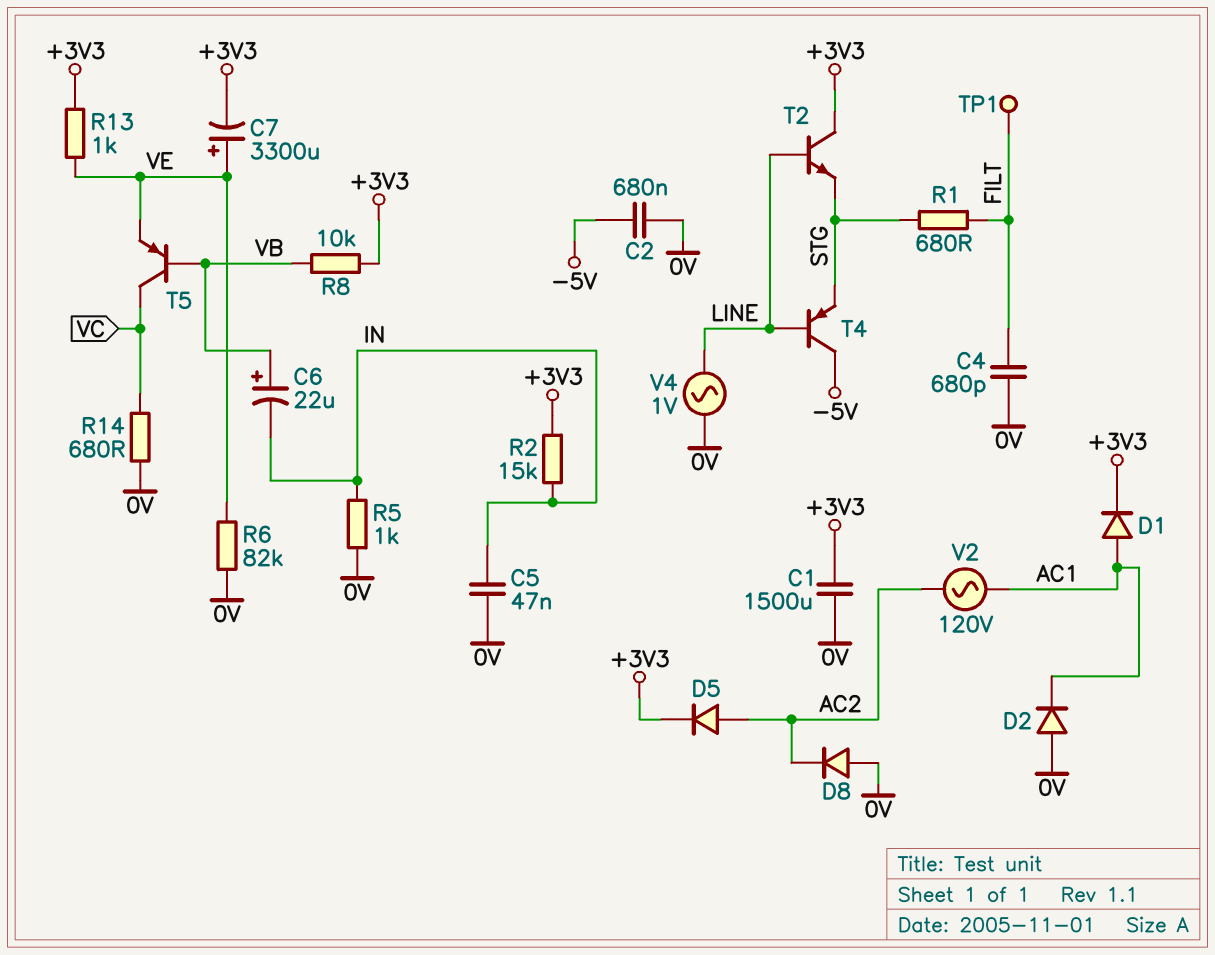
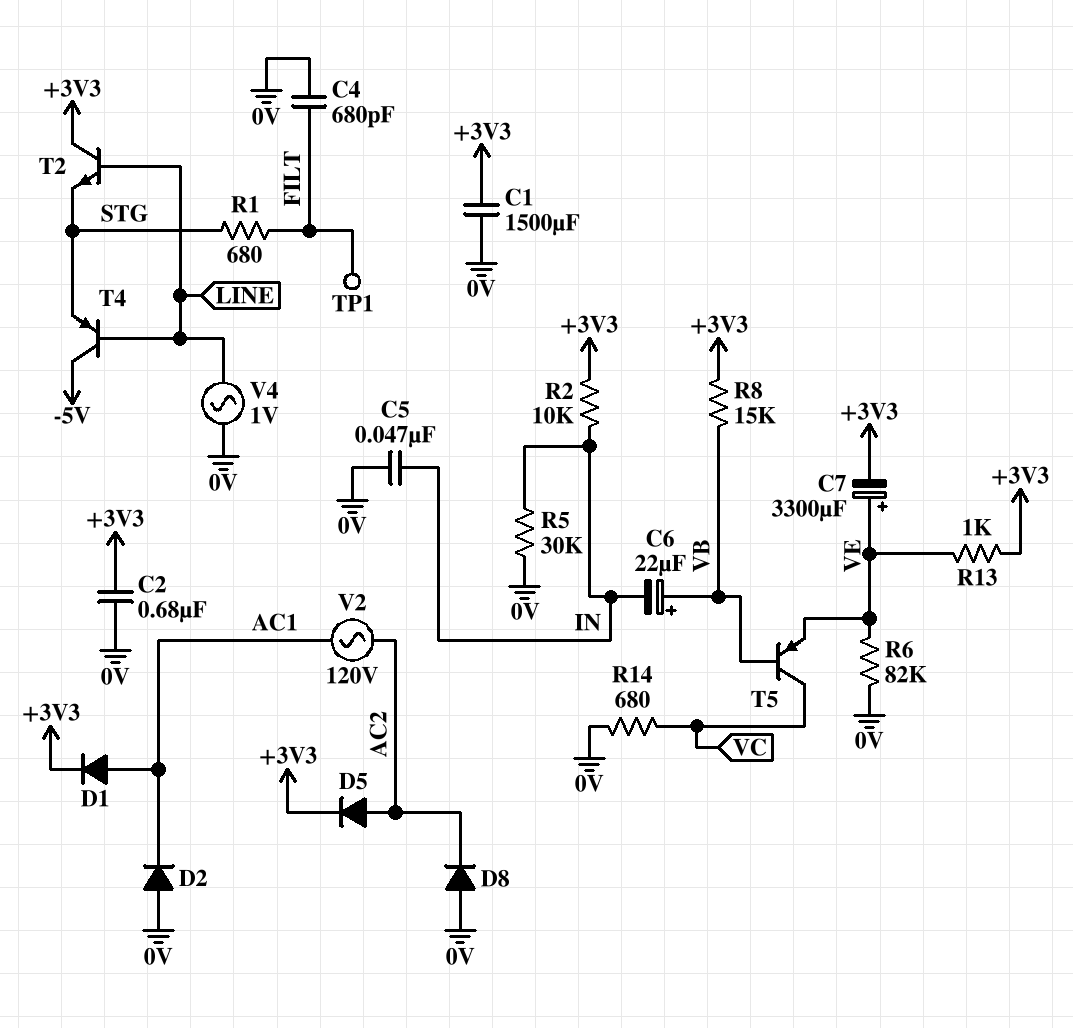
C2: 680nF (-5V, 0V) -> 680nF (+3V3, 0V)
R2: 15k (+3V3, IN) -> 10k (+3V3, IN)
R5: 1k (0V, IN) -> 30k (0V, IN)
R8: 10k (+3V3, VB) -> 15k (+3V3, VB)

